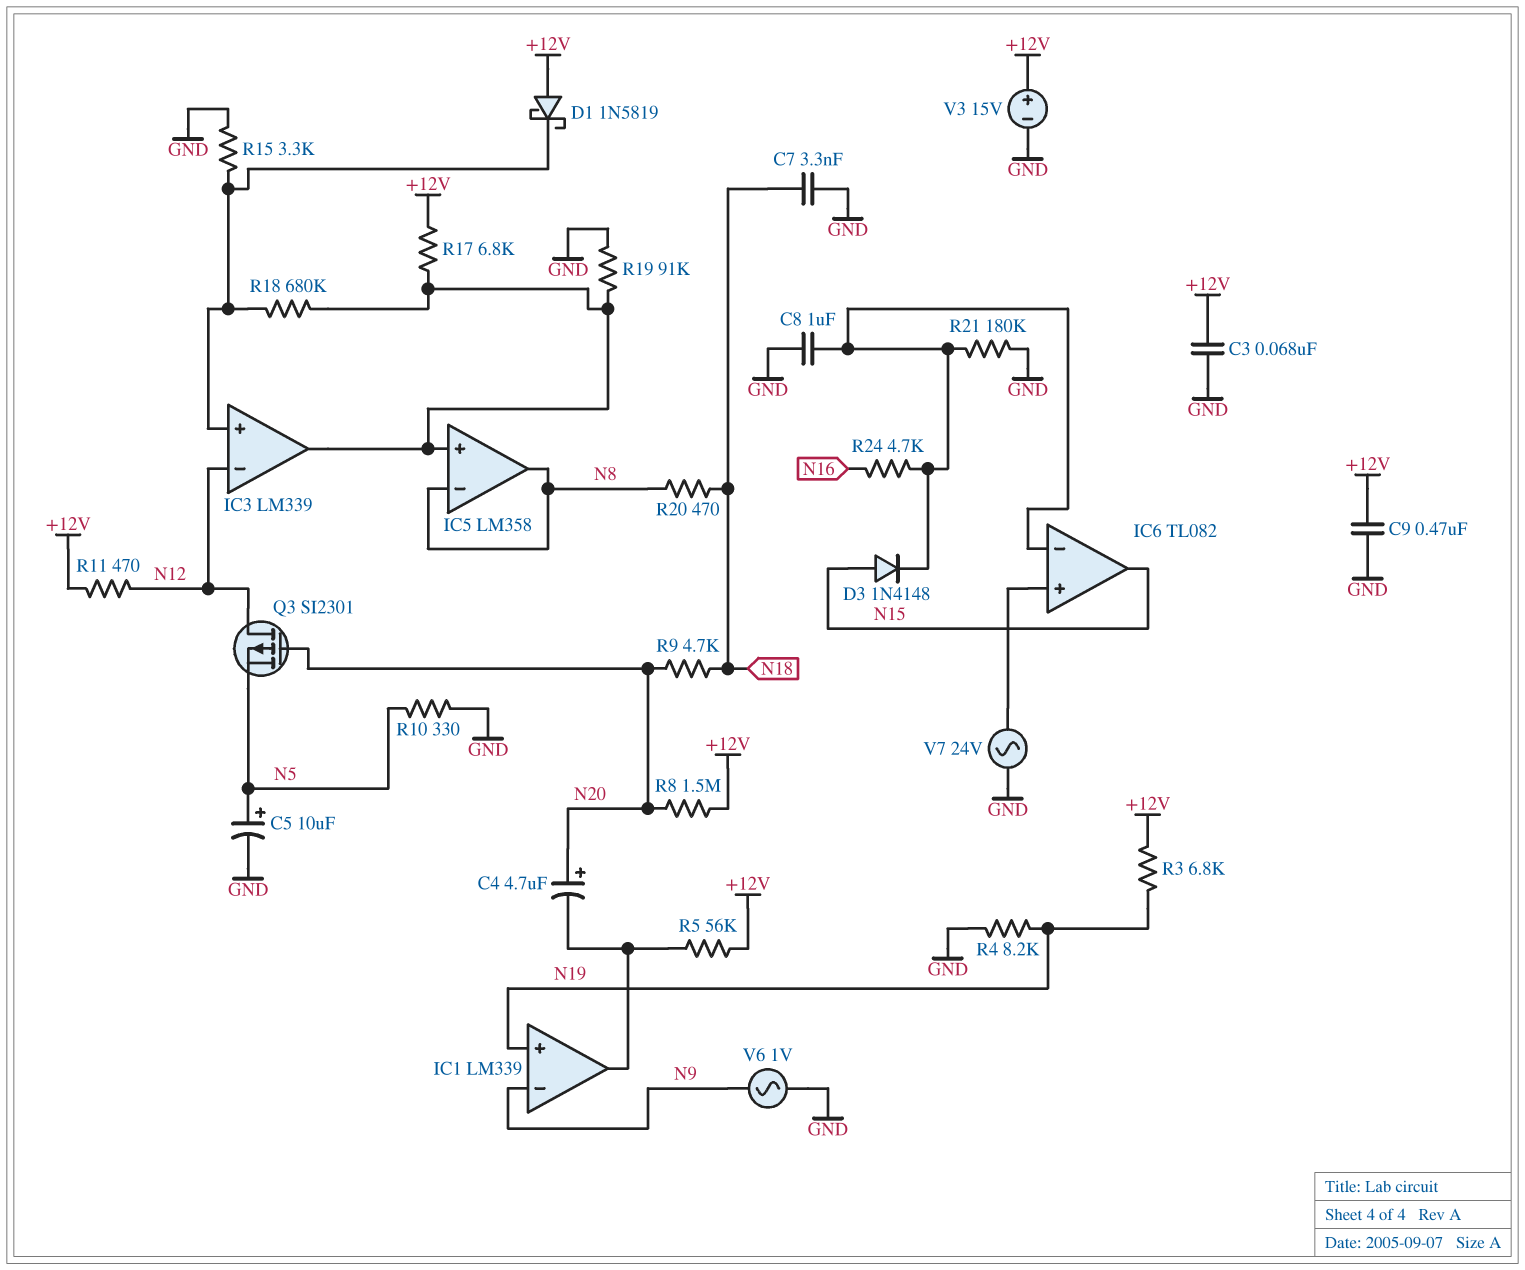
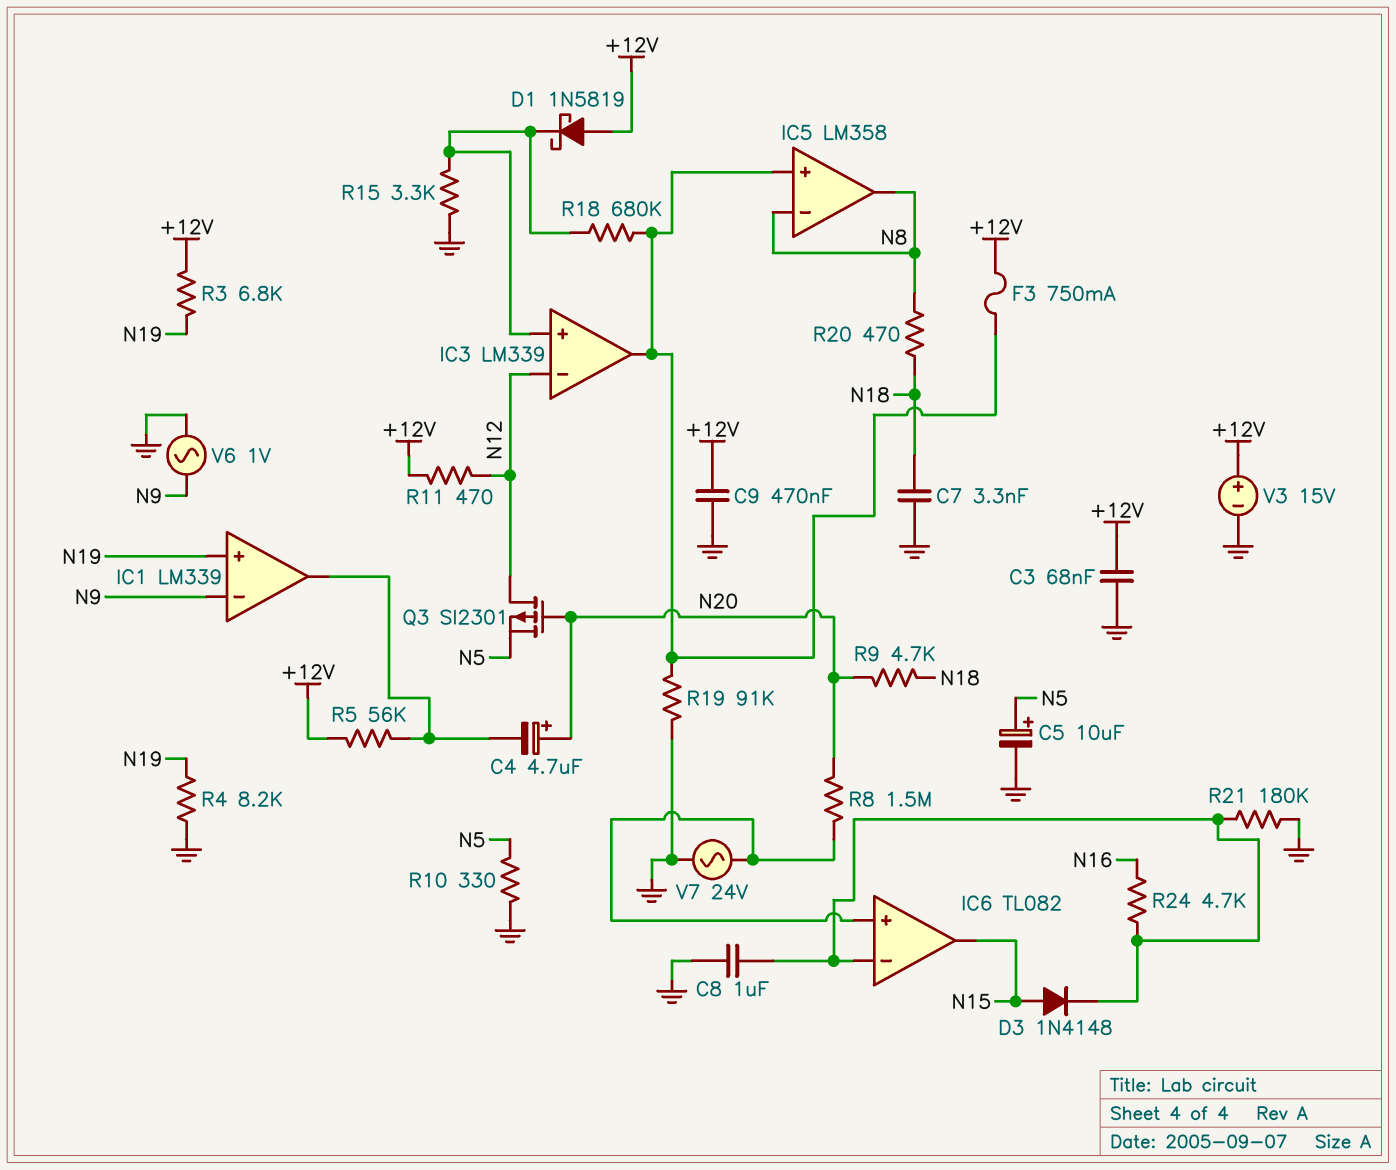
F3: none -> 750mA (+12V, IC3/out)
R8: 1.5M (+12V, N20) -> 1.5M (IC6/in+, N20)
R17: 6.8k (+12V, IC3/out) -> none

